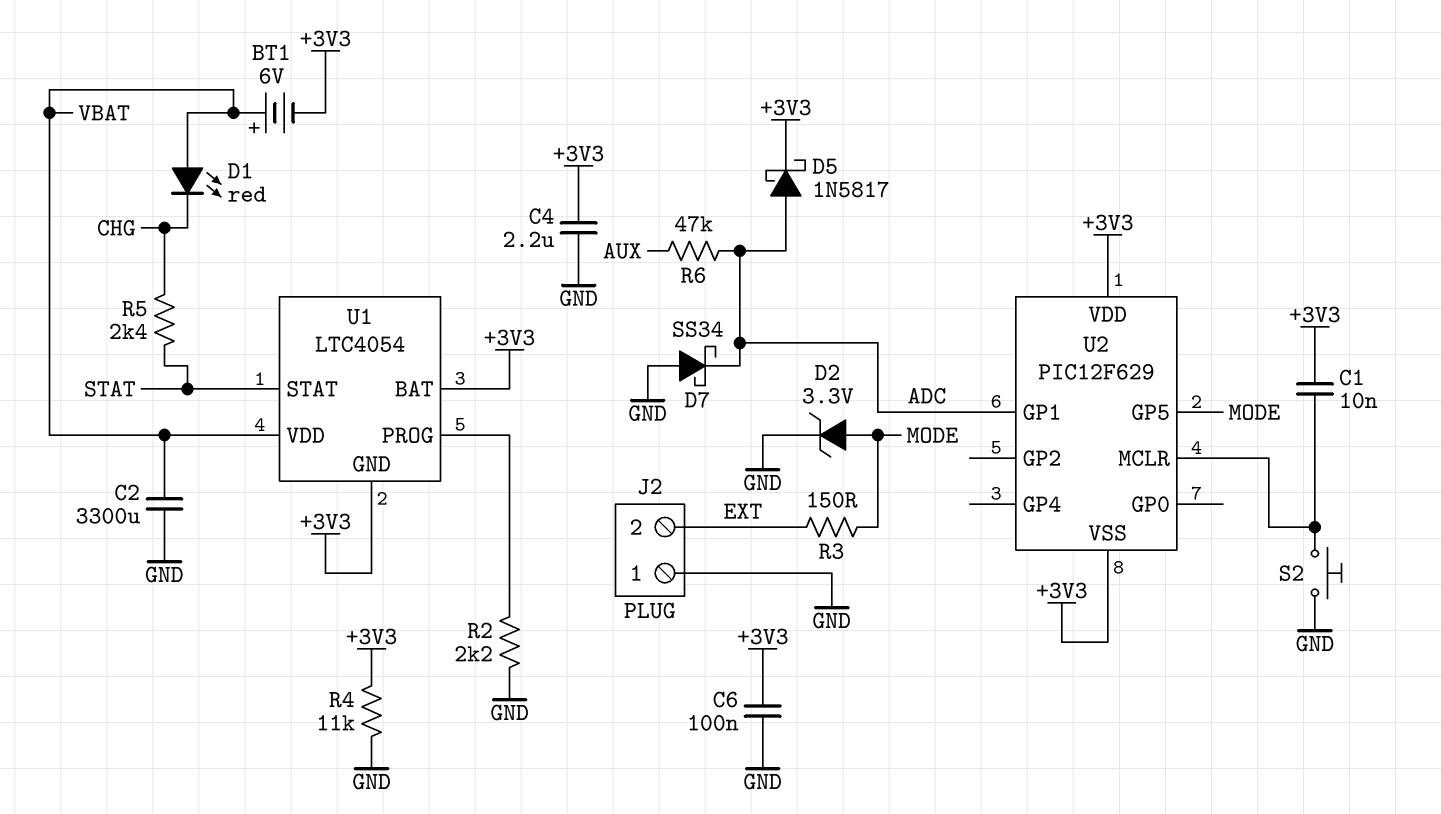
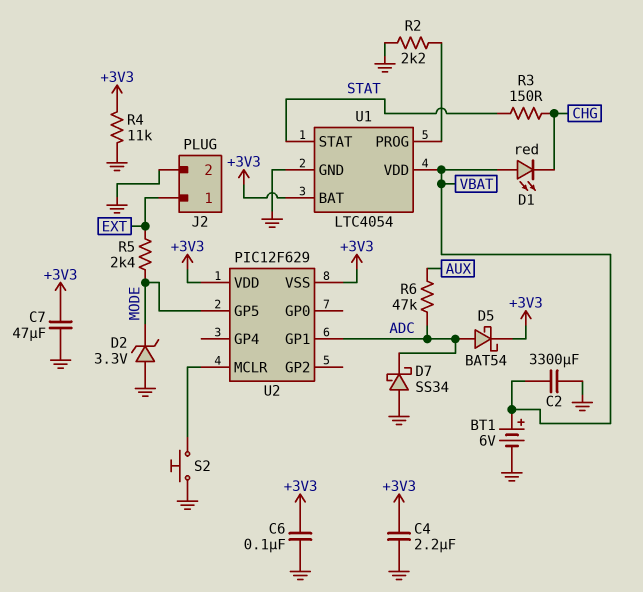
BT1: 6V (plus VBAT, minus +3V3) -> 6V (plus VBAT, minus GND)
C1: 10nF (+3V3, U2/MCLR) -> none
C7: none -> 47uF (+3V3, GND)
D2: zener 3.3V (A MODE, K GND) -> zener 3.3V (A GND, K MODE)
D5: schottky 1N5817 (A ADC, K +3V3) -> schottky BAT54 (A ADC, K +3V3)
J2 pin 1: GND -> EXT
J2 pin 2: EXT -> GND
R3: 150 (EXT, MODE) -> 150 (CHG, STAT)
R5: 2.4k (CHG, STAT) -> 2.4k (EXT, MODE)
U1 pin GND: +3V3 -> GND

